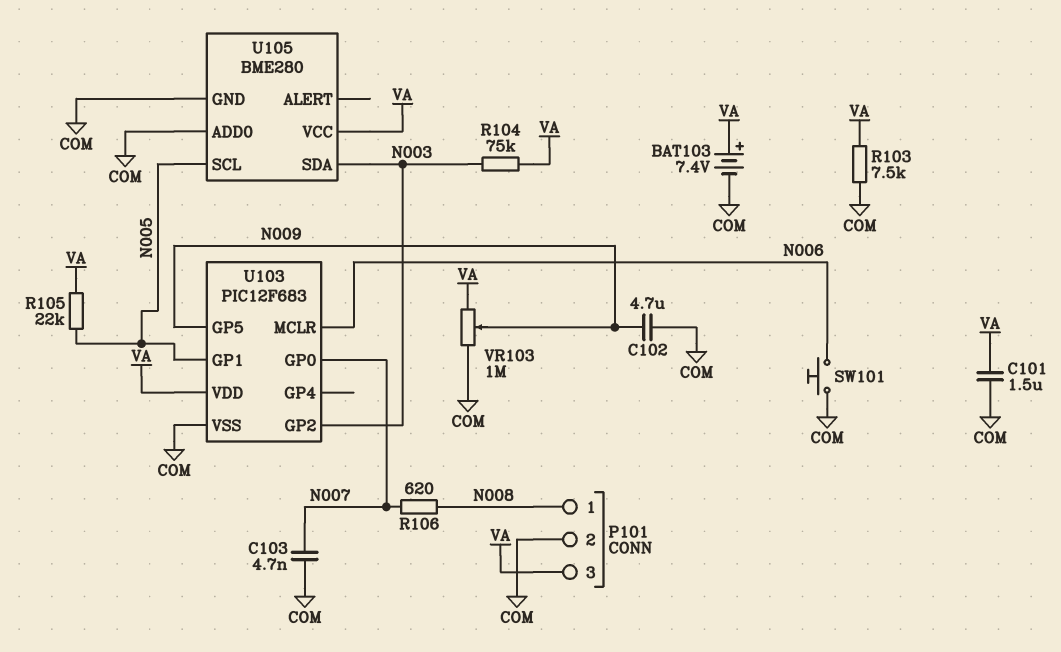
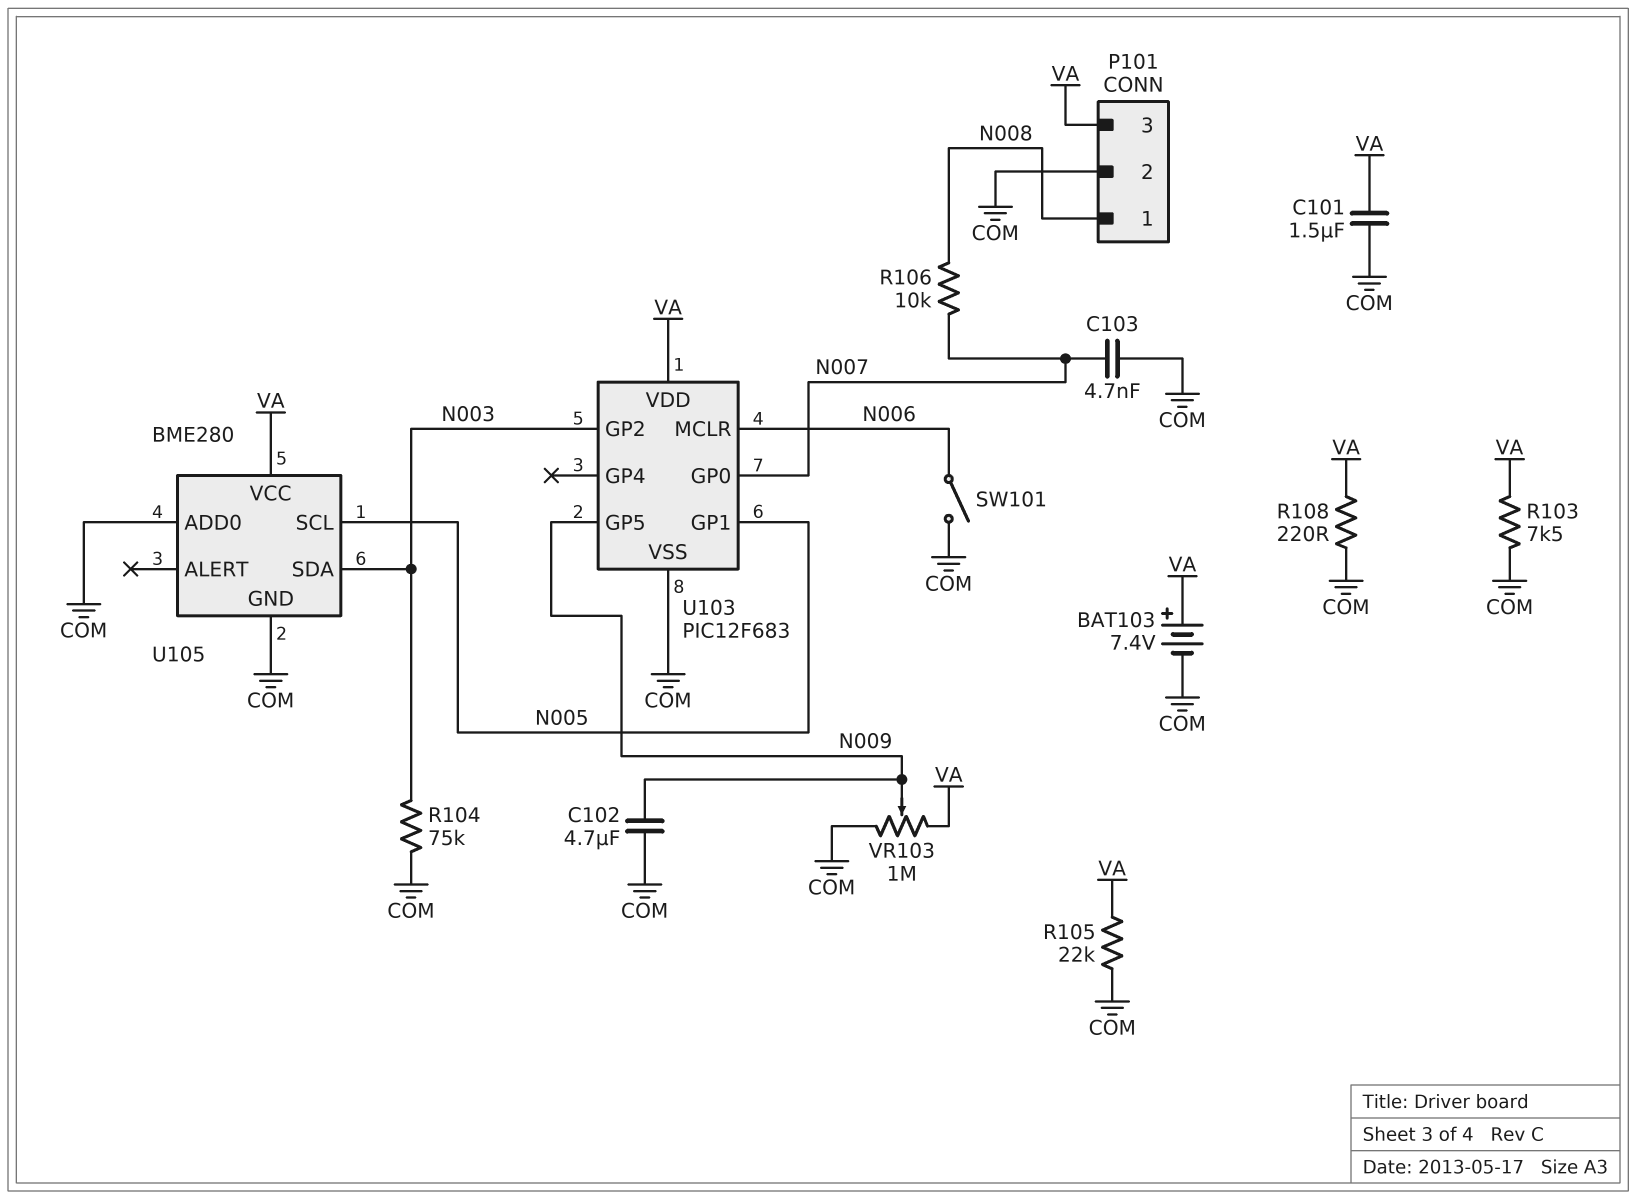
R104: 75k (N003, VA) -> 75k (COM, N003)
R105: 22k (N005, VA) -> 22k (COM, VA)
R106: 620 (N007, N008) -> 10k (N007, N008)
R108: none -> 220 (COM, VA)
SW101: button (COM, N006) -> switch (COM, N006)

